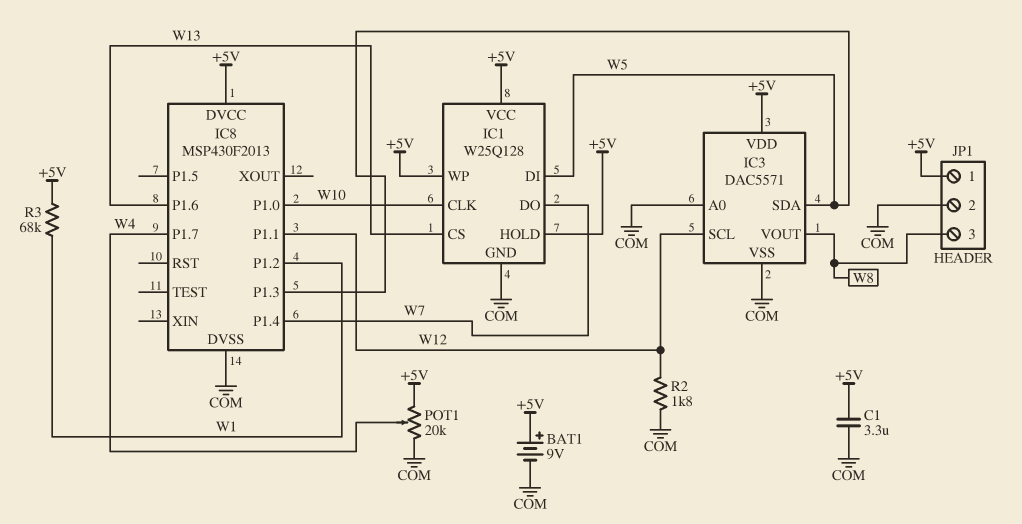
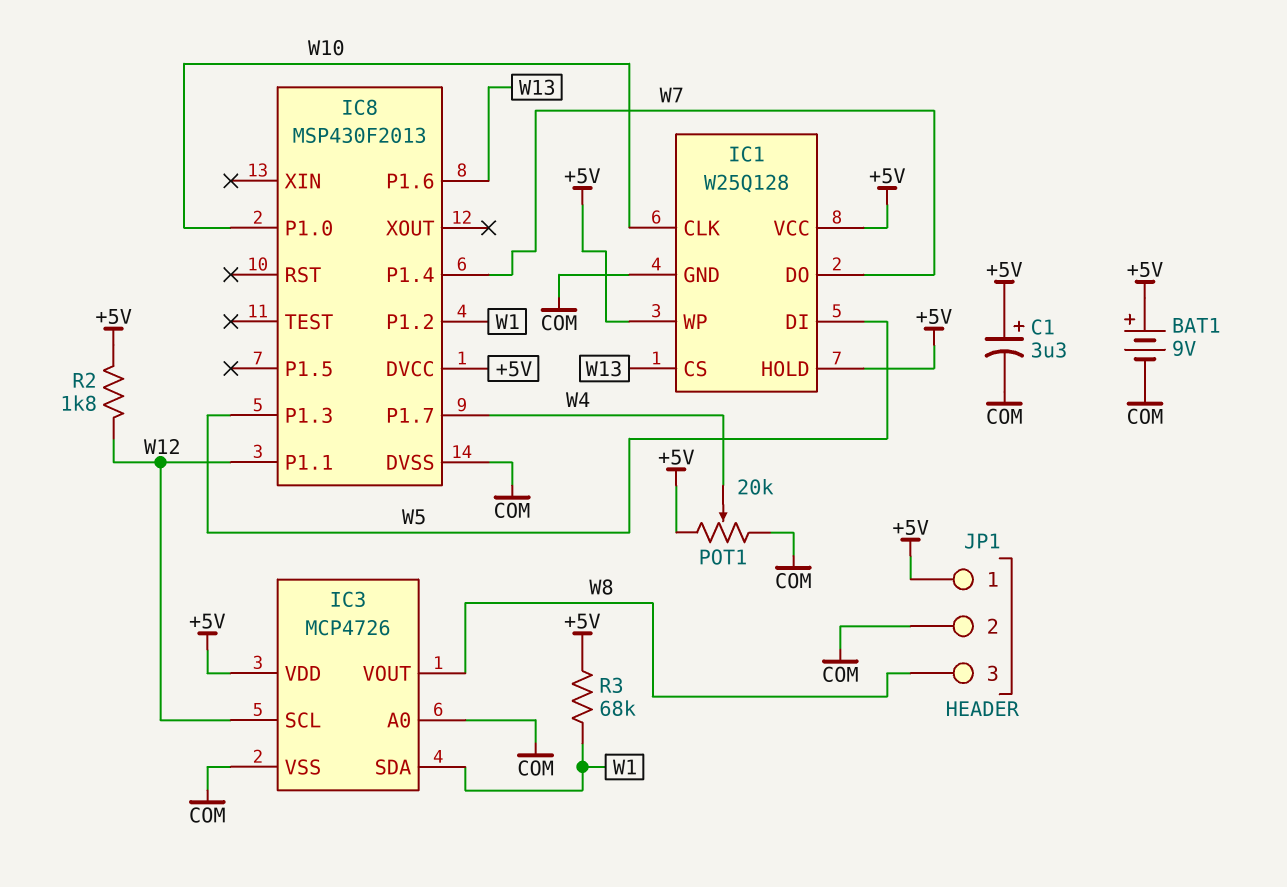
C1: 3.3uF (+5V, COM) -> 3.3uF (plus +5V, minus COM)
IC3: DAC5571 -> MCP4726
IC3 pin SDA: W5 -> W1
R2: 1.8k (COM, W12) -> 1.8k (+5V, W12)

